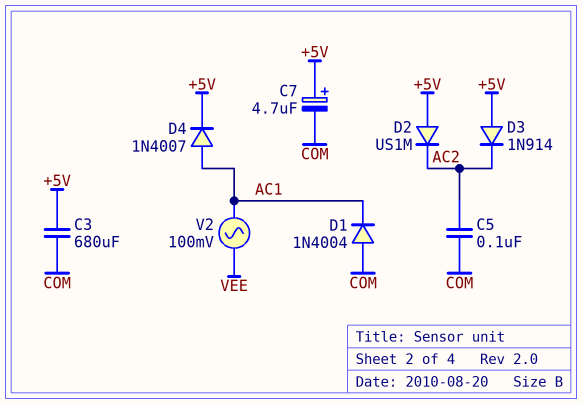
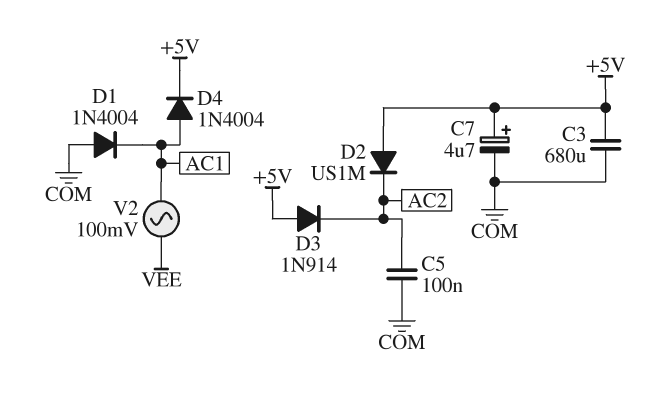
D4: diode 1N4007 (A AC1, K +5V) -> diode 1N4004 (A AC1, K +5V)

